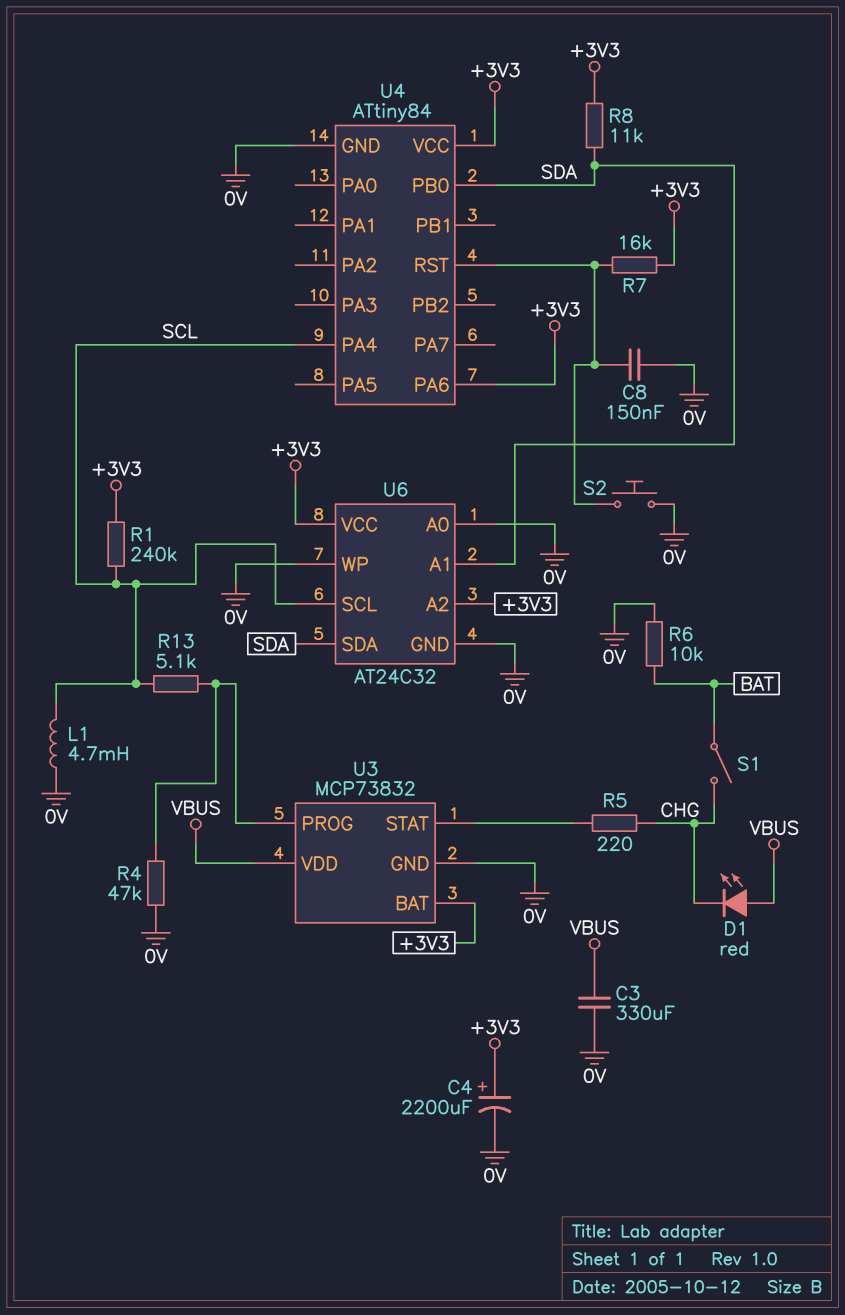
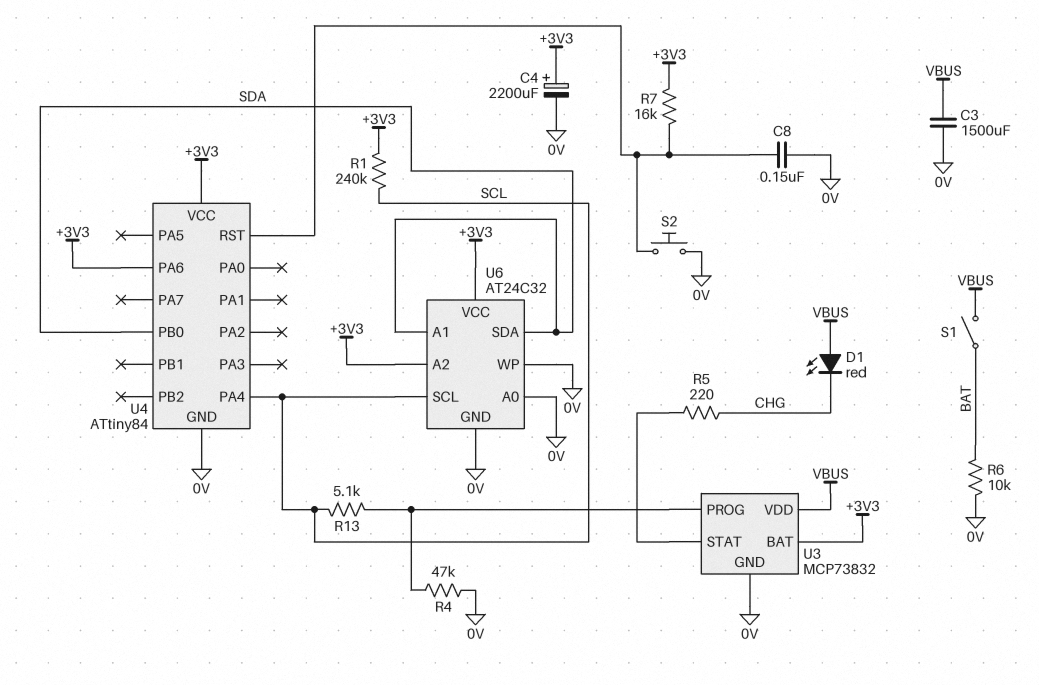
C3: 330uF (0V, VBUS) -> 1500uF (0V, VBUS)
L1: 4.7mH (0V, SCL) -> none
R8: 11k (+3V3, SDA) -> none
S1: switch (BAT, CHG) -> switch (BAT, VBUS)

